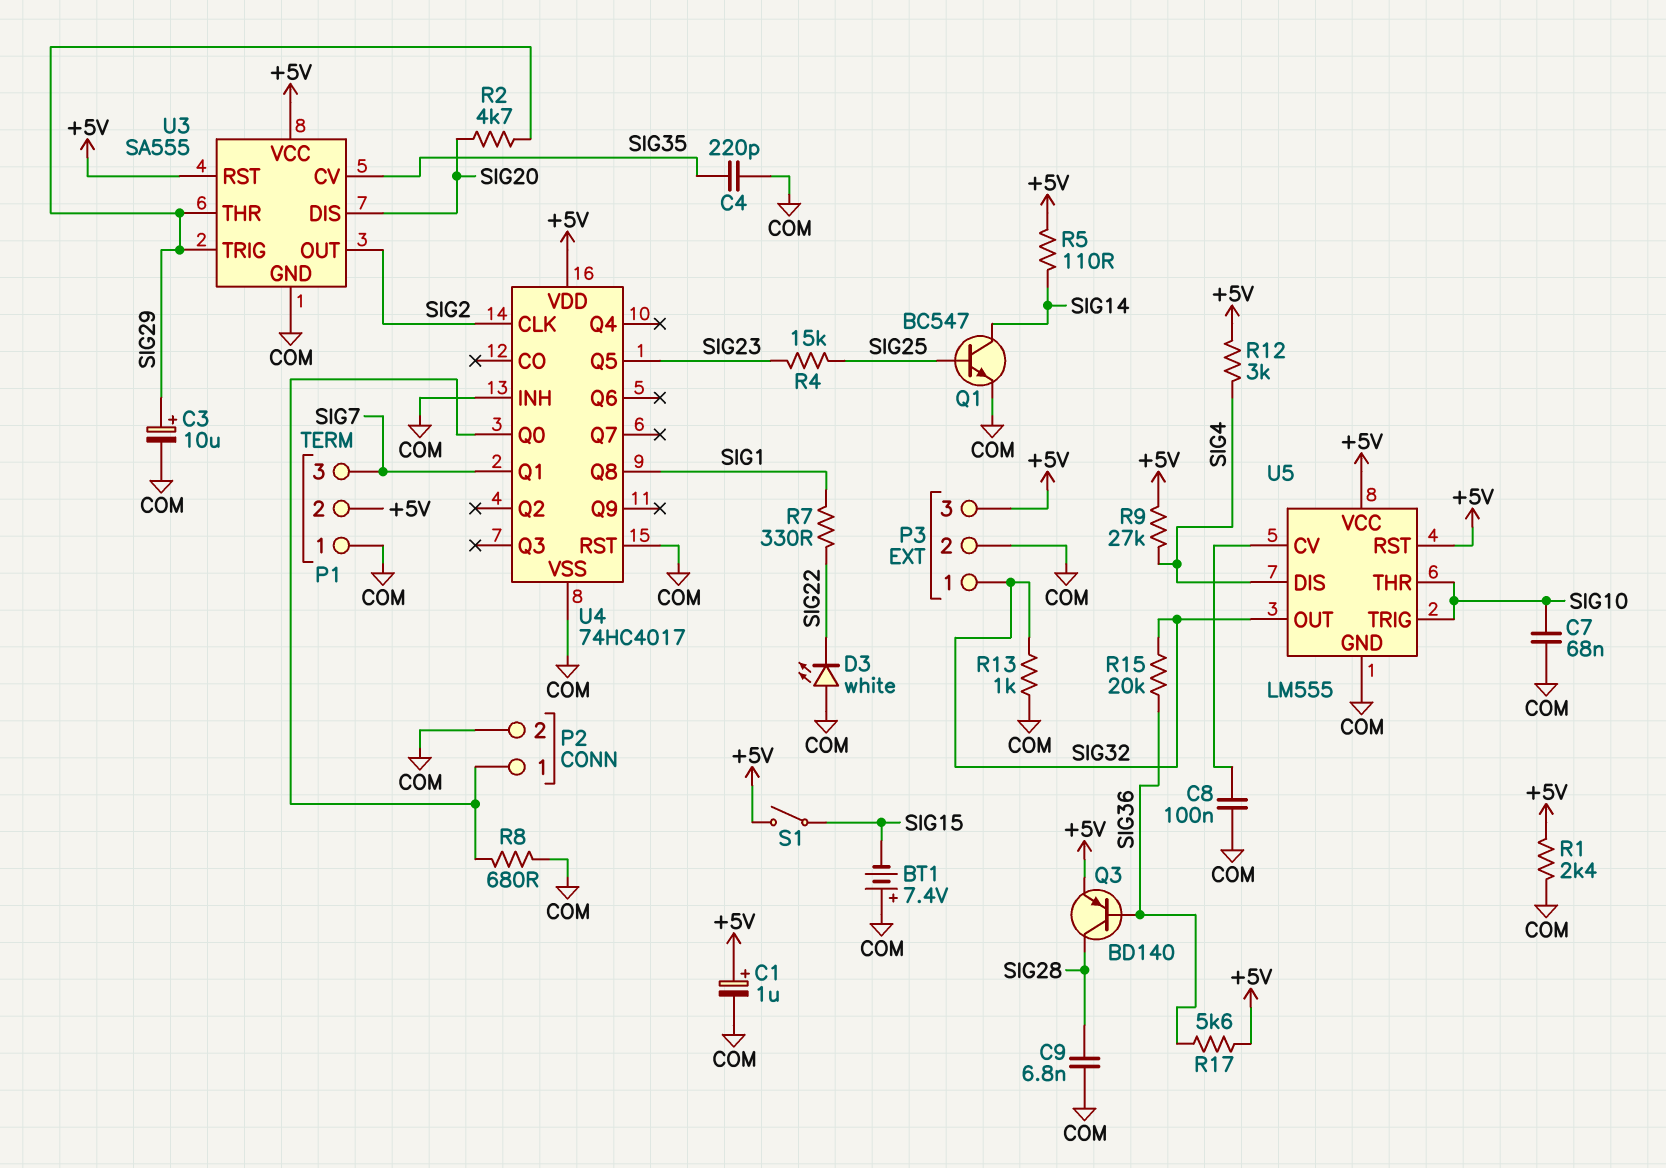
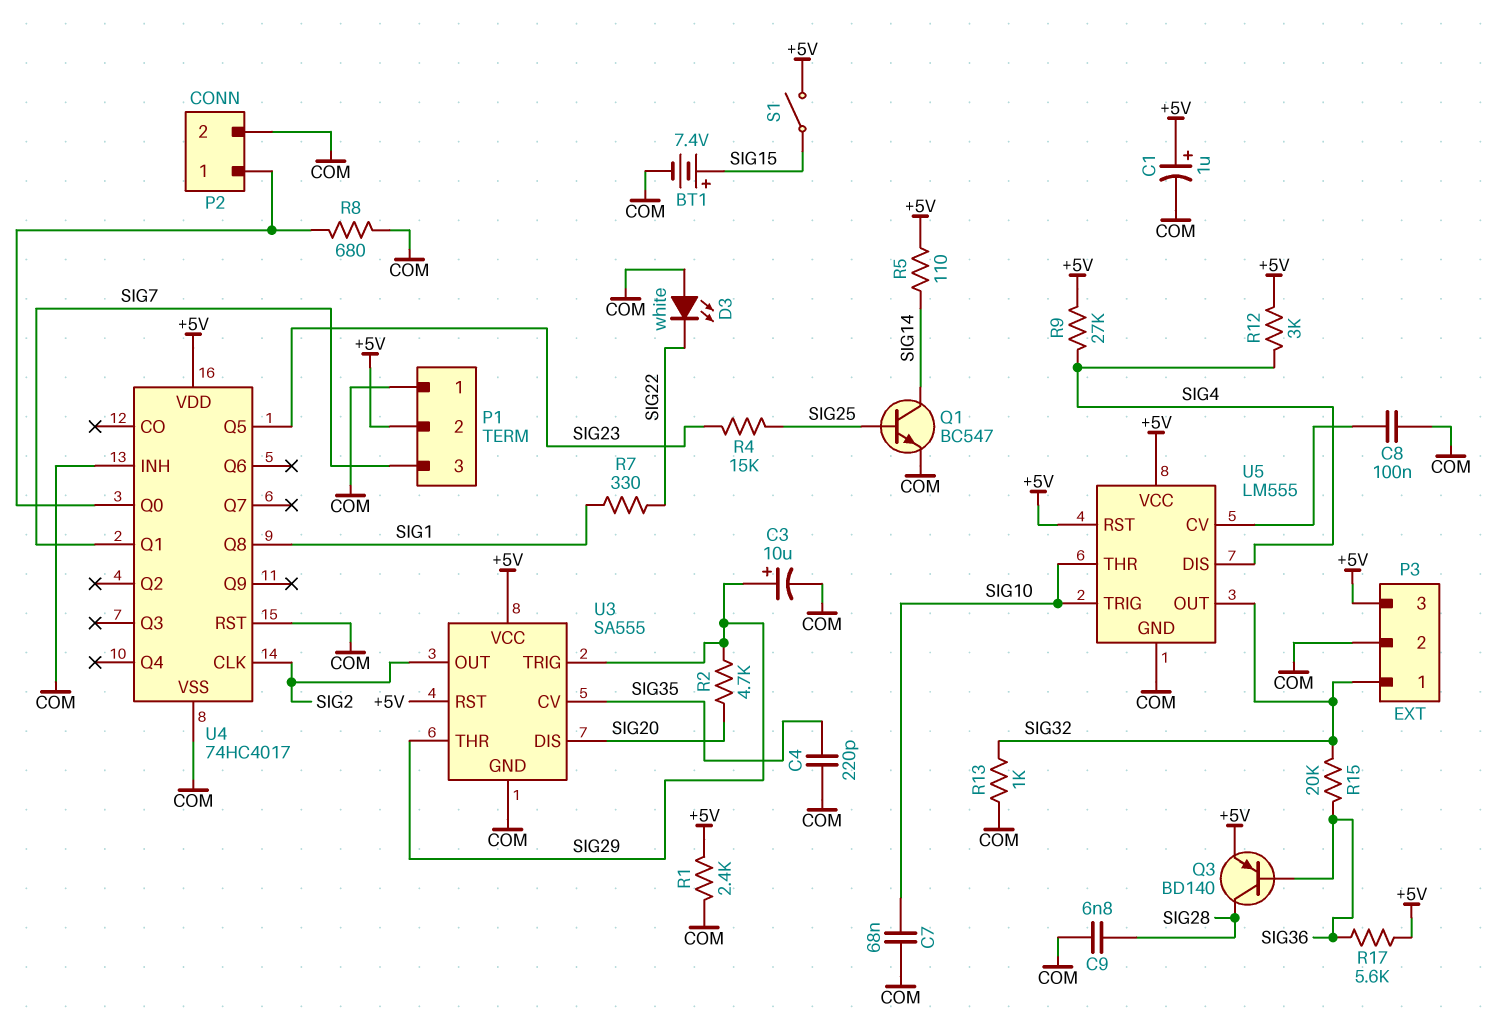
BT1: 7.4V (plus COM, minus SIG15) -> 7.4V (plus SIG15, minus COM)

